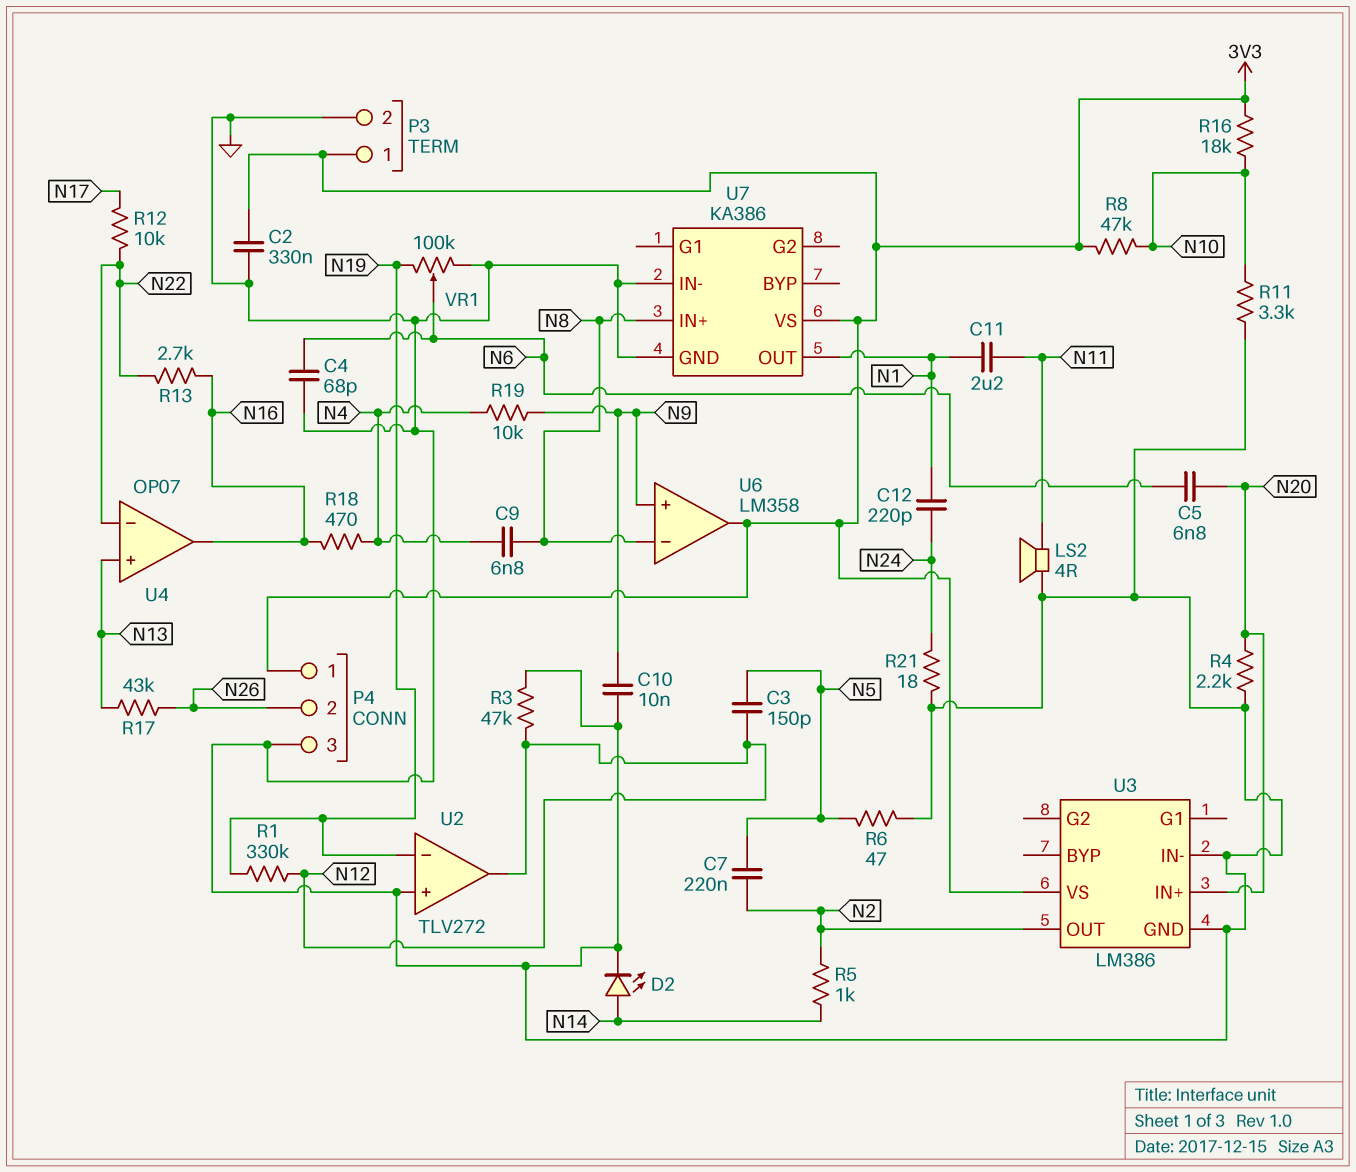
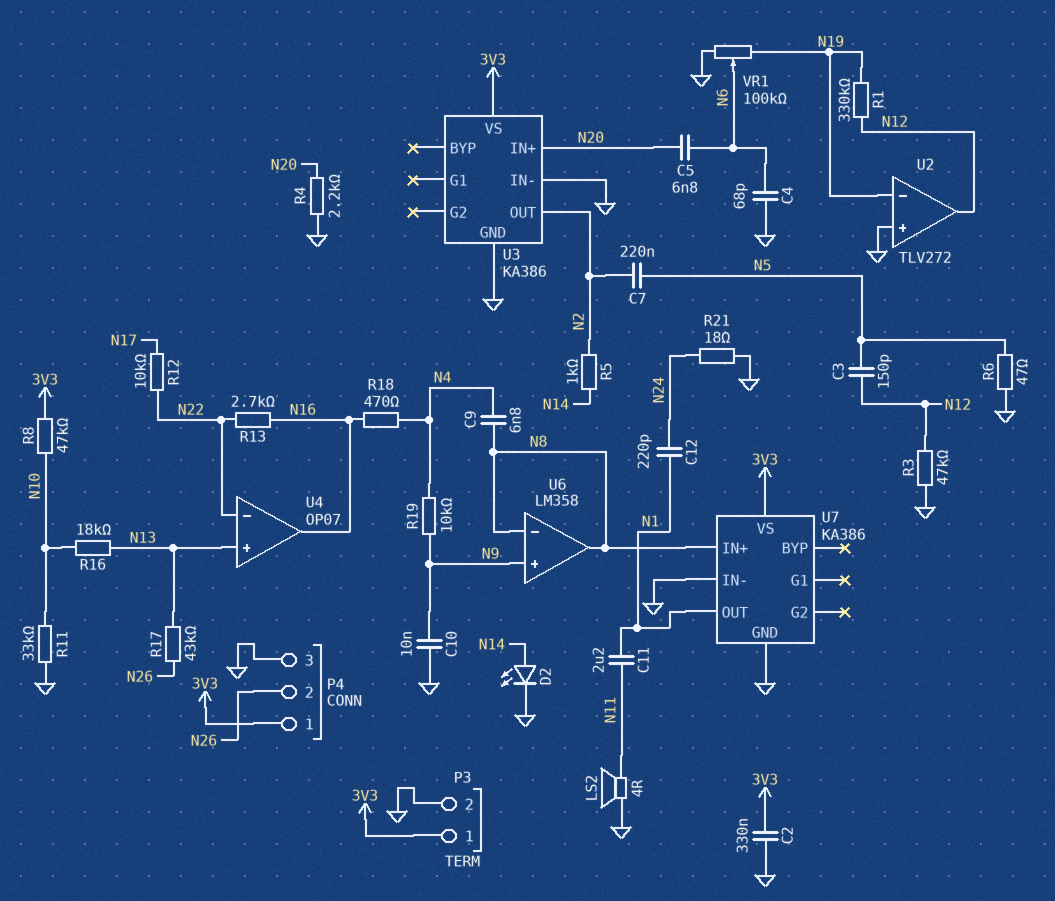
R11: 3.3k (GND, N10) -> 33k (GND, N10)
R16: 18k (3V3, N10) -> 18k (N10, N13)
U3: LM386 -> KA386
U6 pin out: 3V3 -> N8

